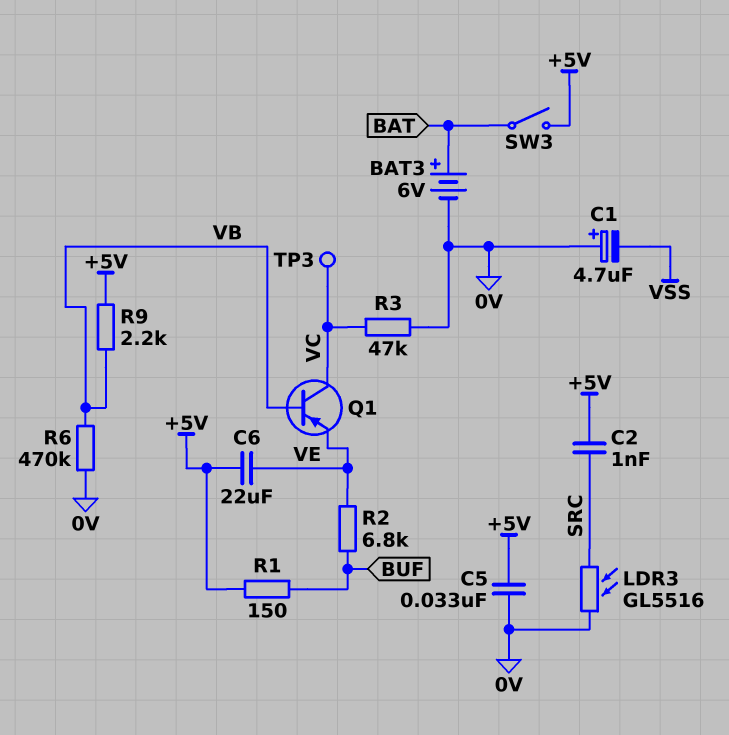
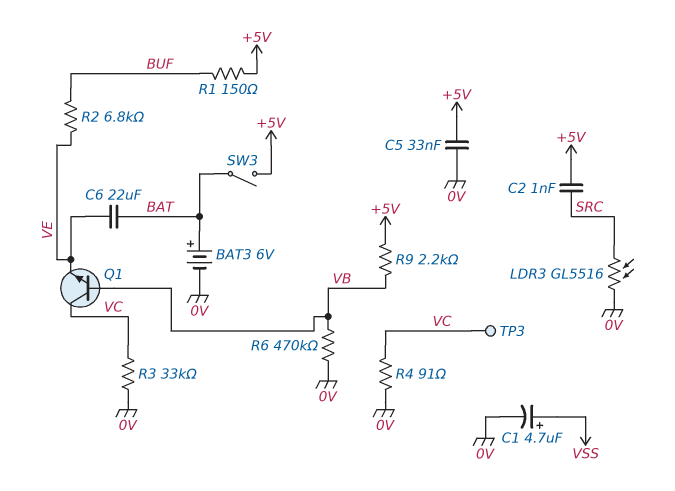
C1: 4.7uF (plus 0V, minus VSS) -> 4.7uF (plus VSS, minus 0V)
C6: 22uF (+5V, VE) -> 22uF (BAT, VE)
Q1: PNP (B VB, C VC, E VE) -> NPN (B VB, C VC, E VE)
R3: 47k (0V, VC) -> 33k (0V, VC)
R4: none -> 91 (0V, VC)

